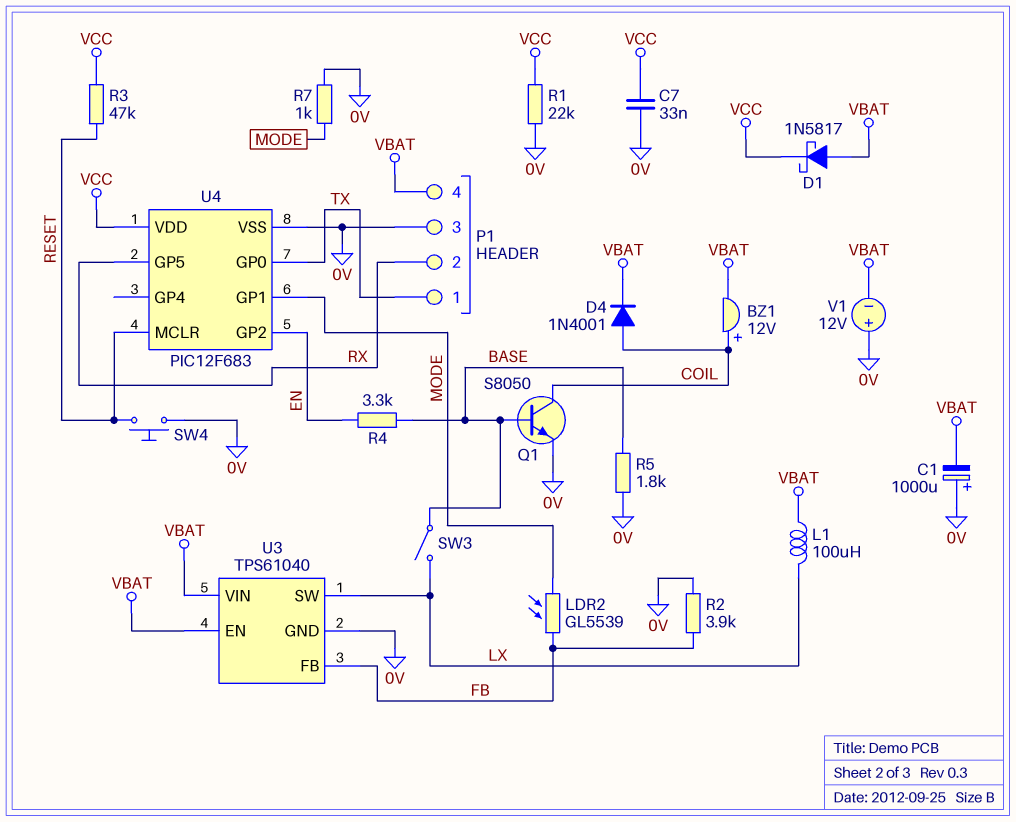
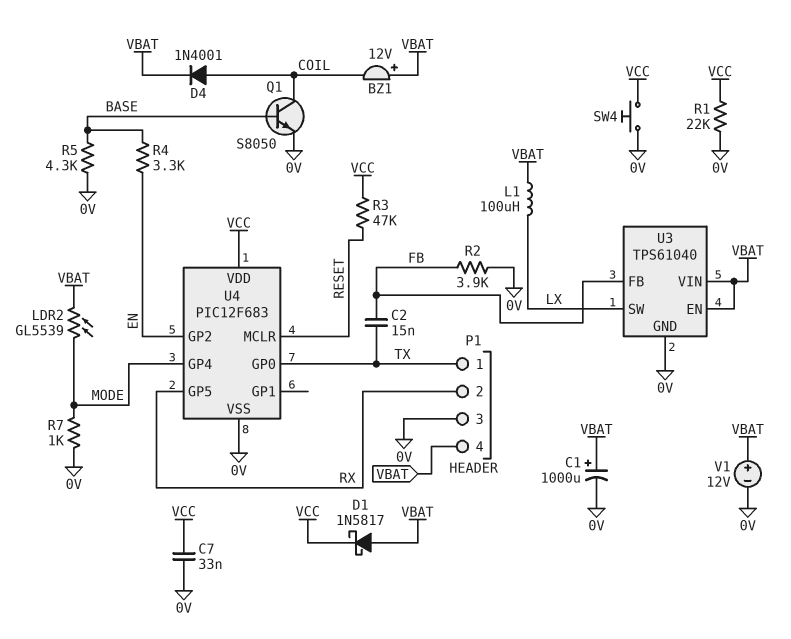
BZ1: buzzer 12V (plus COIL, minus VBAT) -> buzzer 12V (plus VBAT, minus COIL)
C1: 1000uF (plus 0V, minus VBAT) -> 1000uF (plus VBAT, minus 0V)
C2: none -> 15nF (FB, TX)
LDR2: GL5539 (FB, MODE) -> GL5539 (MODE, VBAT)
R5: 1.8k (0V, BASE) -> 4.3k (0V, BASE)
SW3: switch (BASE, LX) -> none
SW4: button (0V, RESET) -> button (0V, VCC)
U4 pin GP1: MODE -> none
U4 pin GP4: none -> MODE
V1: 12V (plus 0V, minus VBAT) -> 12V (plus VBAT, minus 0V)

